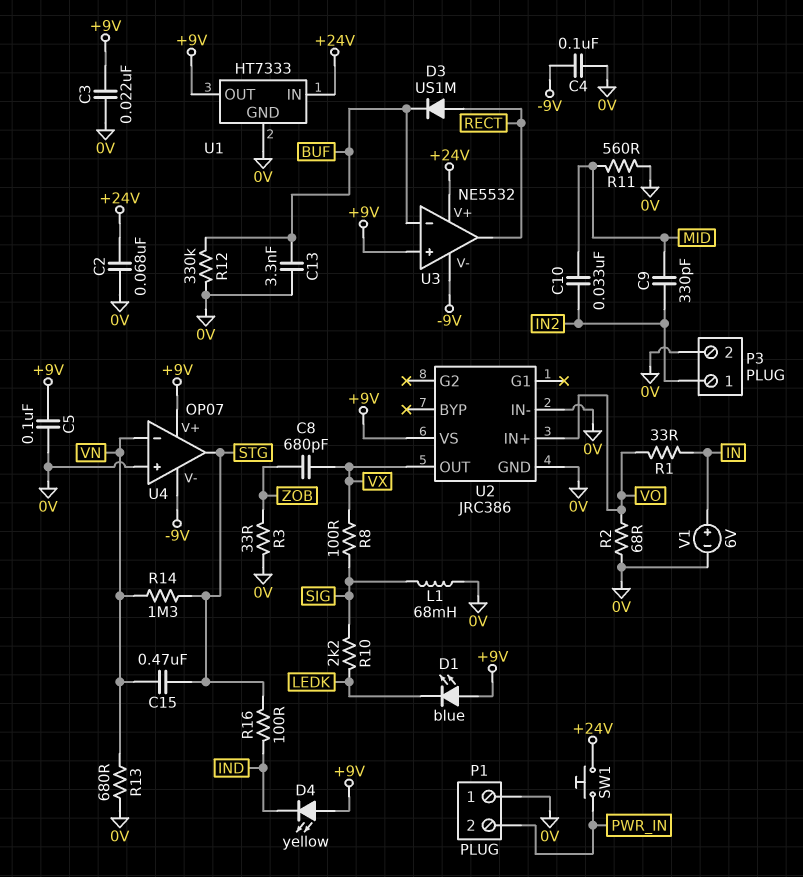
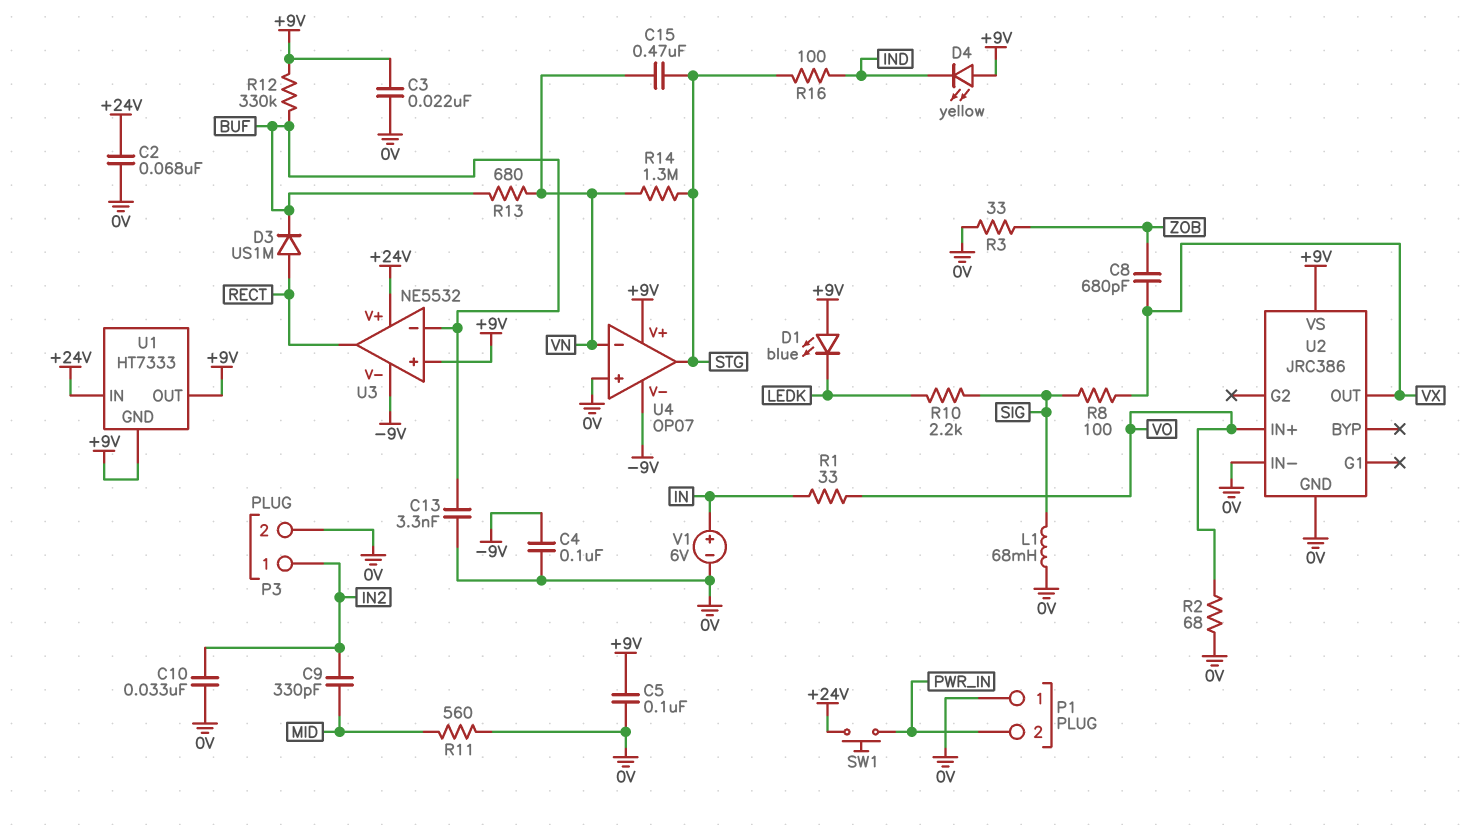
C10: 33nF (IN2, MID) -> 33nF (0V, IN2)
R12: 330k (0V, BUF) -> 330k (+9V, BUF)
R13: 680 (0V, VN) -> 680 (BUF, VN)
U1 pin GND: 0V -> +9V

